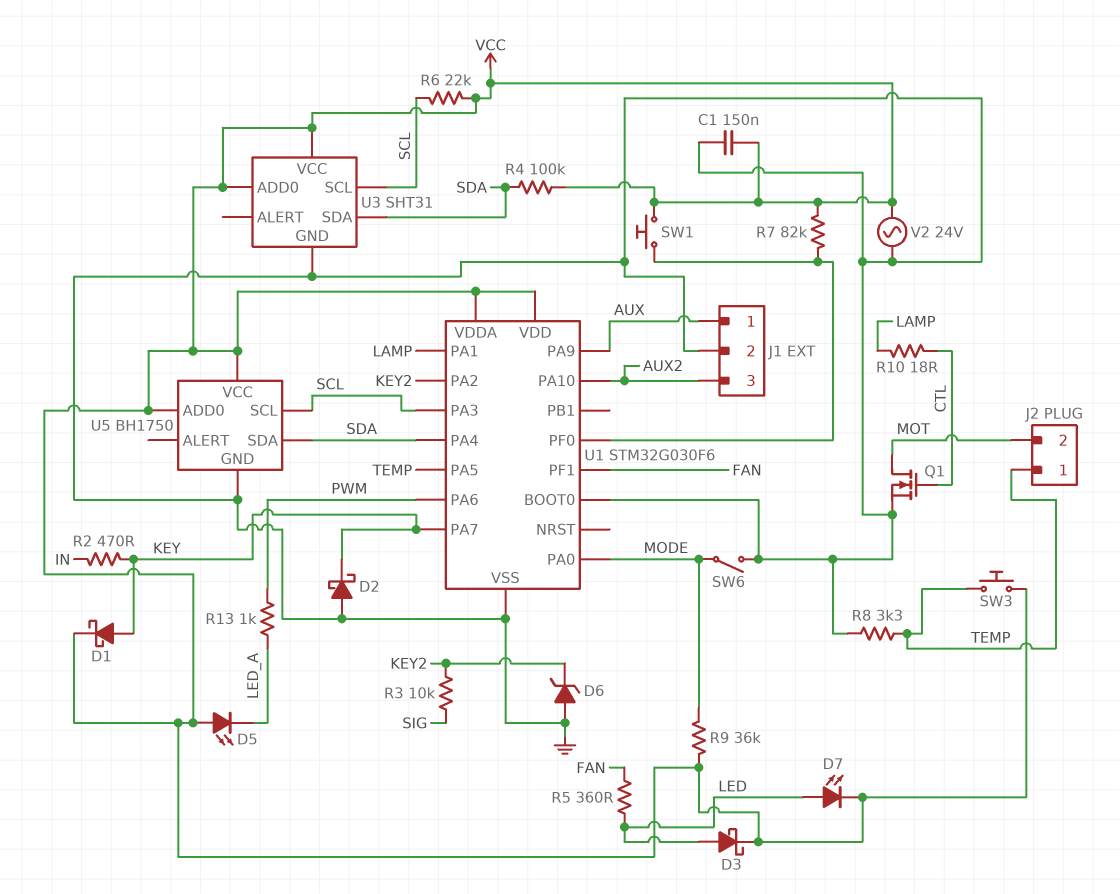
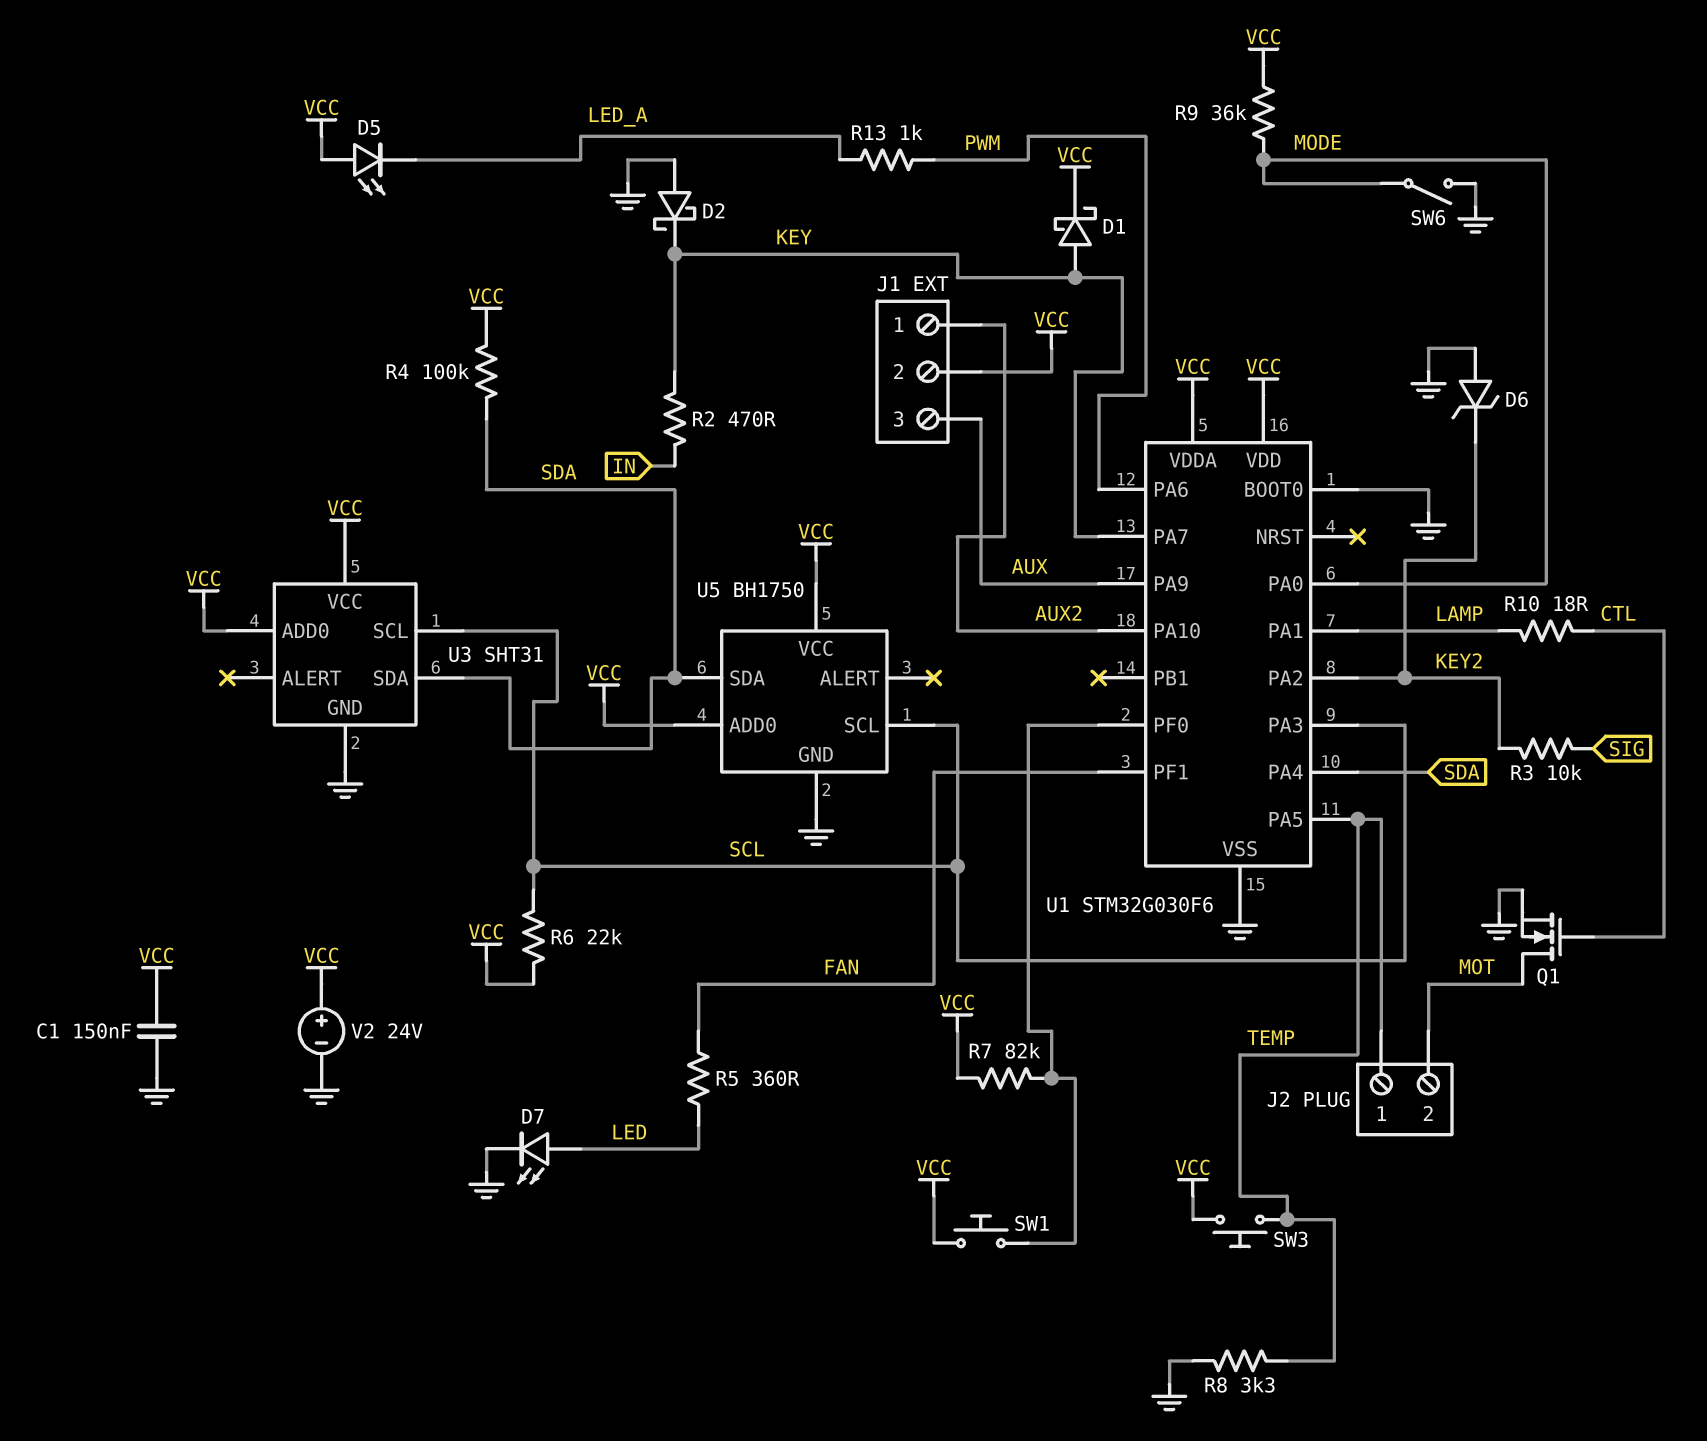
D3: schottky (A LED, K VCC) -> none
D7: LED (A LED, K VCC) -> LED (A LED, K GND)
J1 pin 1: AUX -> AUX2
J1 pin 2: GND -> VCC
J1 pin 3: AUX2 -> AUX
V2: AC 24V (GND, VCC) -> 24V (plus VCC, minus GND)

